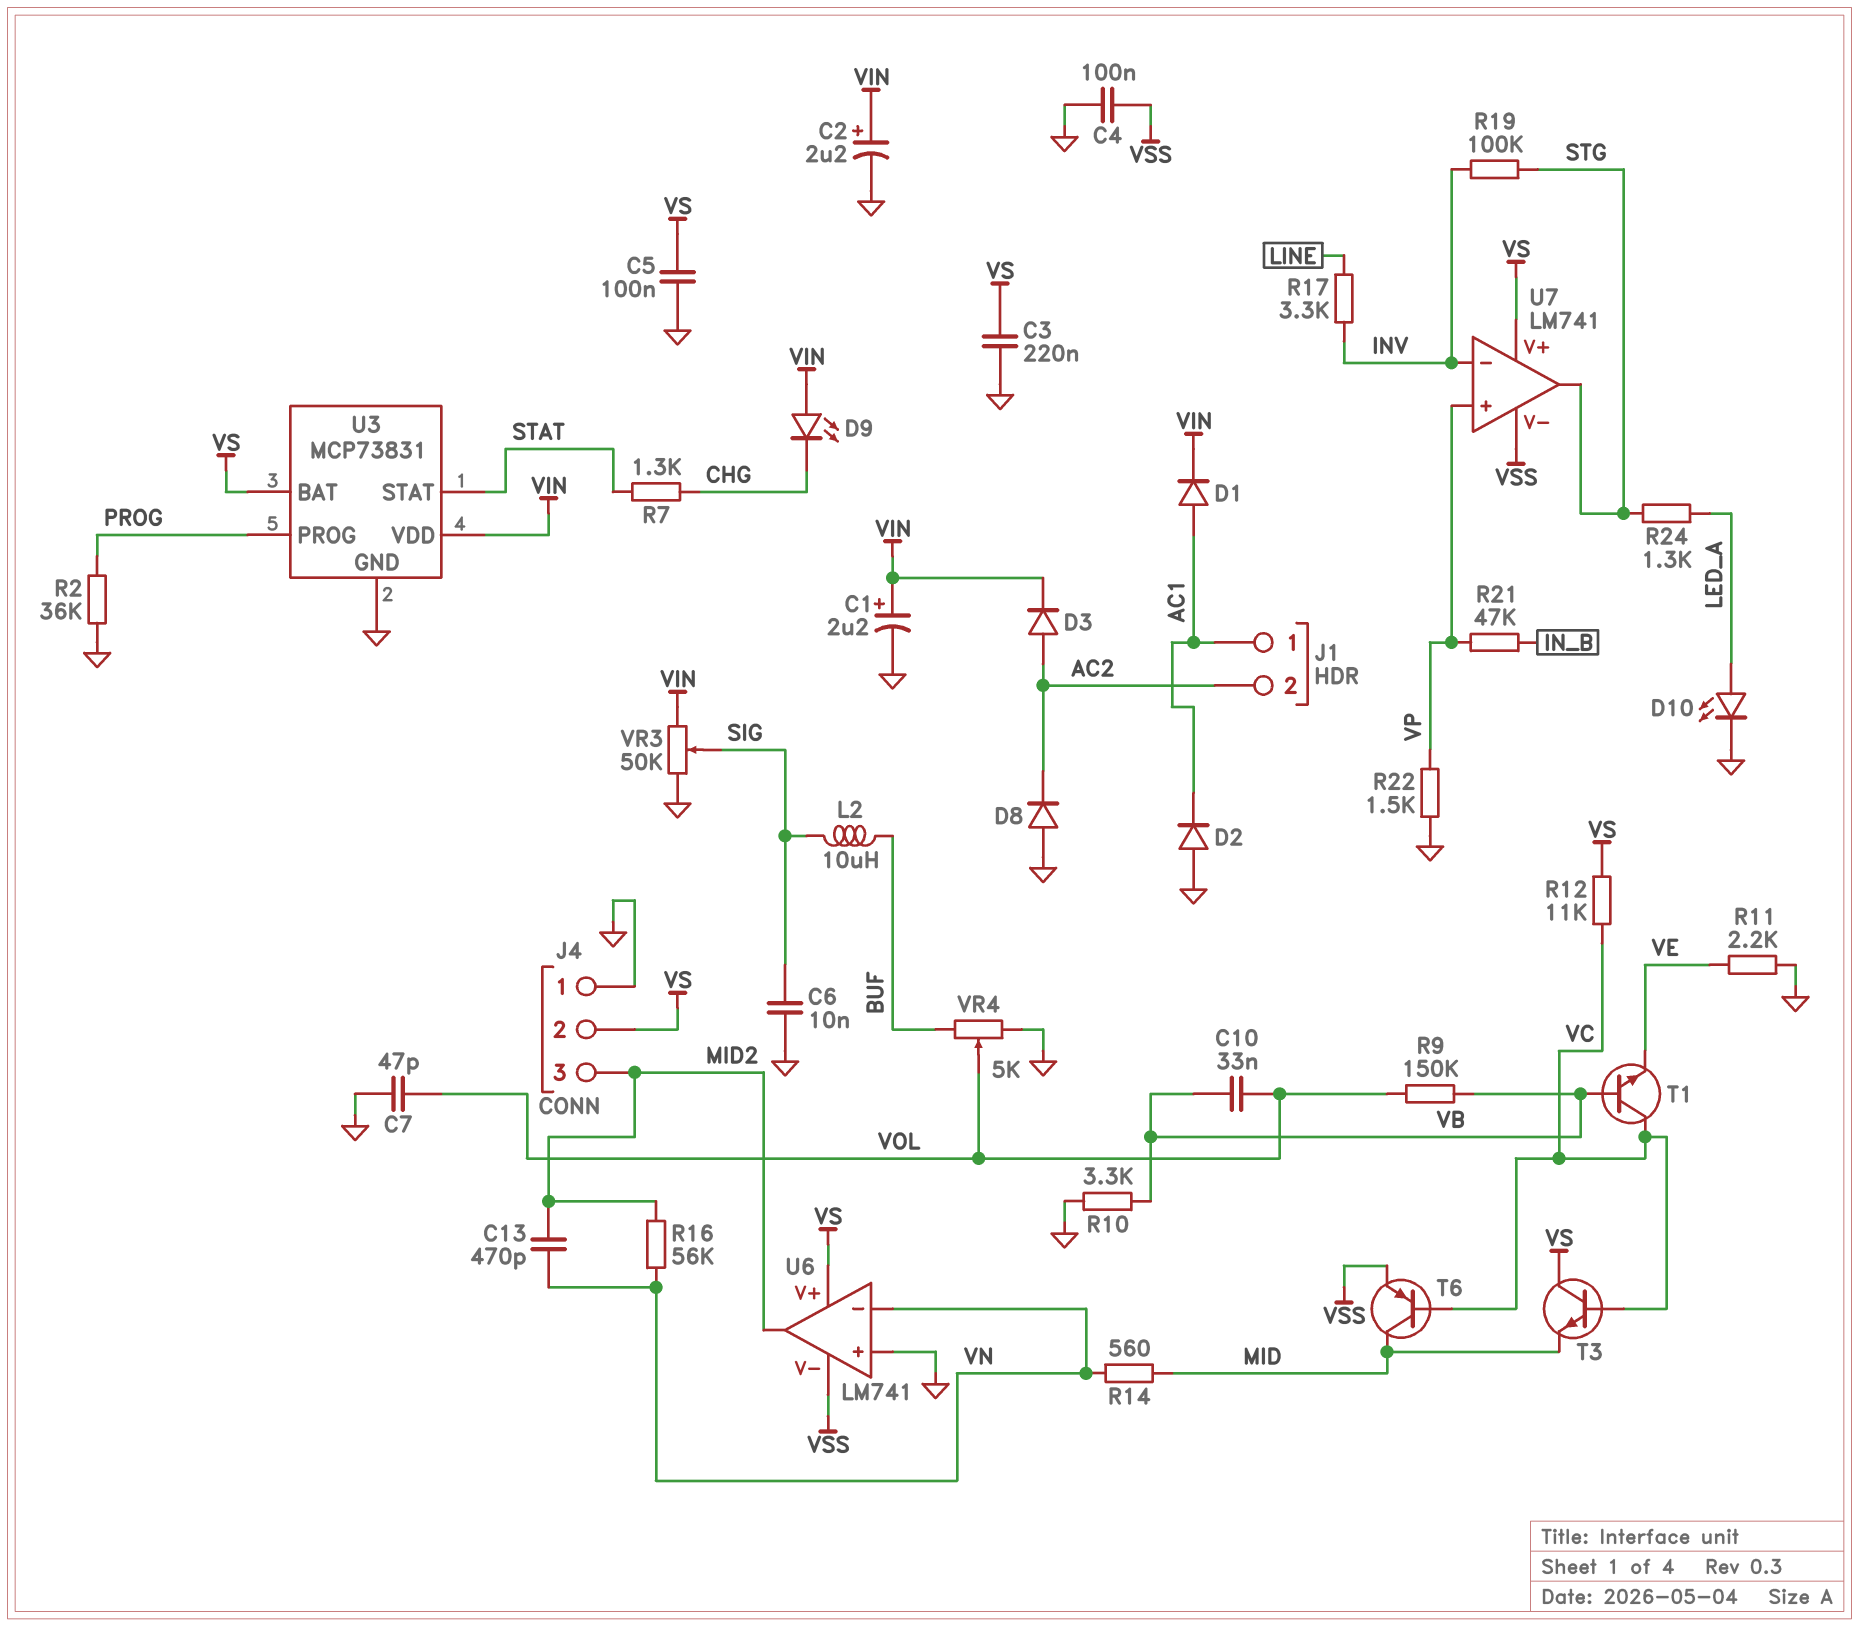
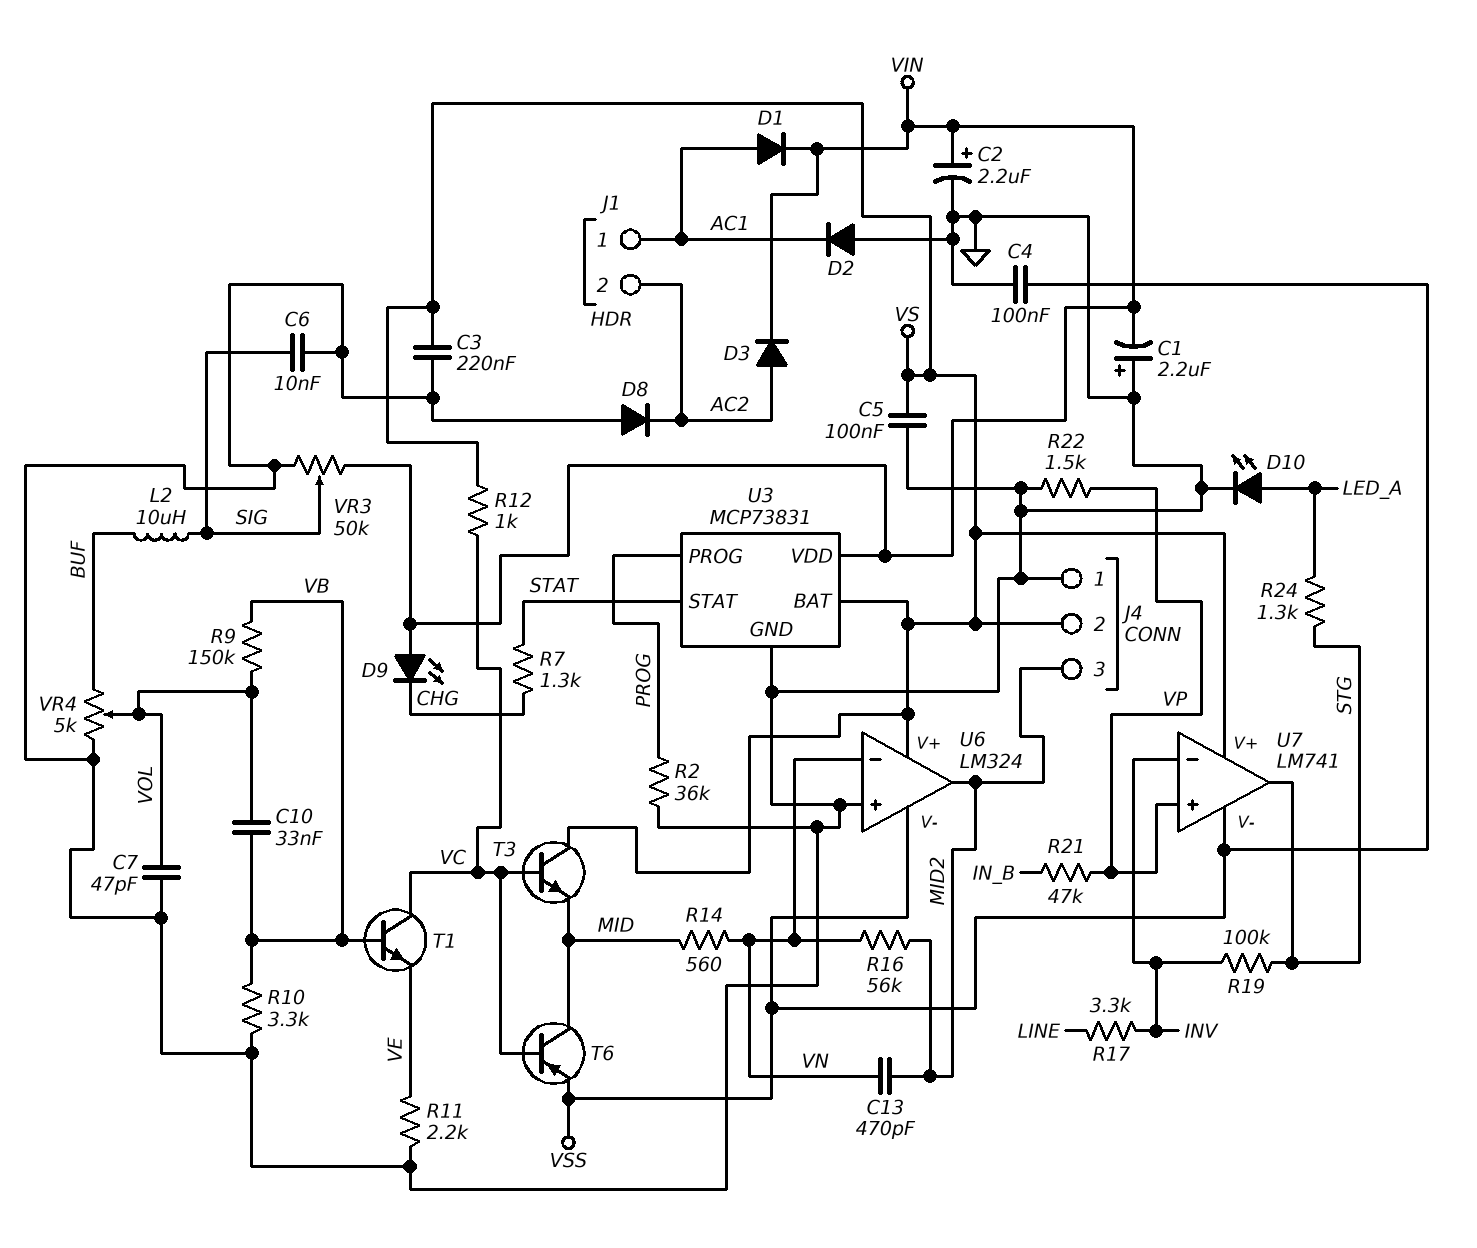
C1: 2.2uF (plus VIN, minus GND) -> 2.2uF (plus GND, minus VIN)
R12: 11k (VC, VS) -> 1k (VC, VS)
U6: LM741 -> LM324

